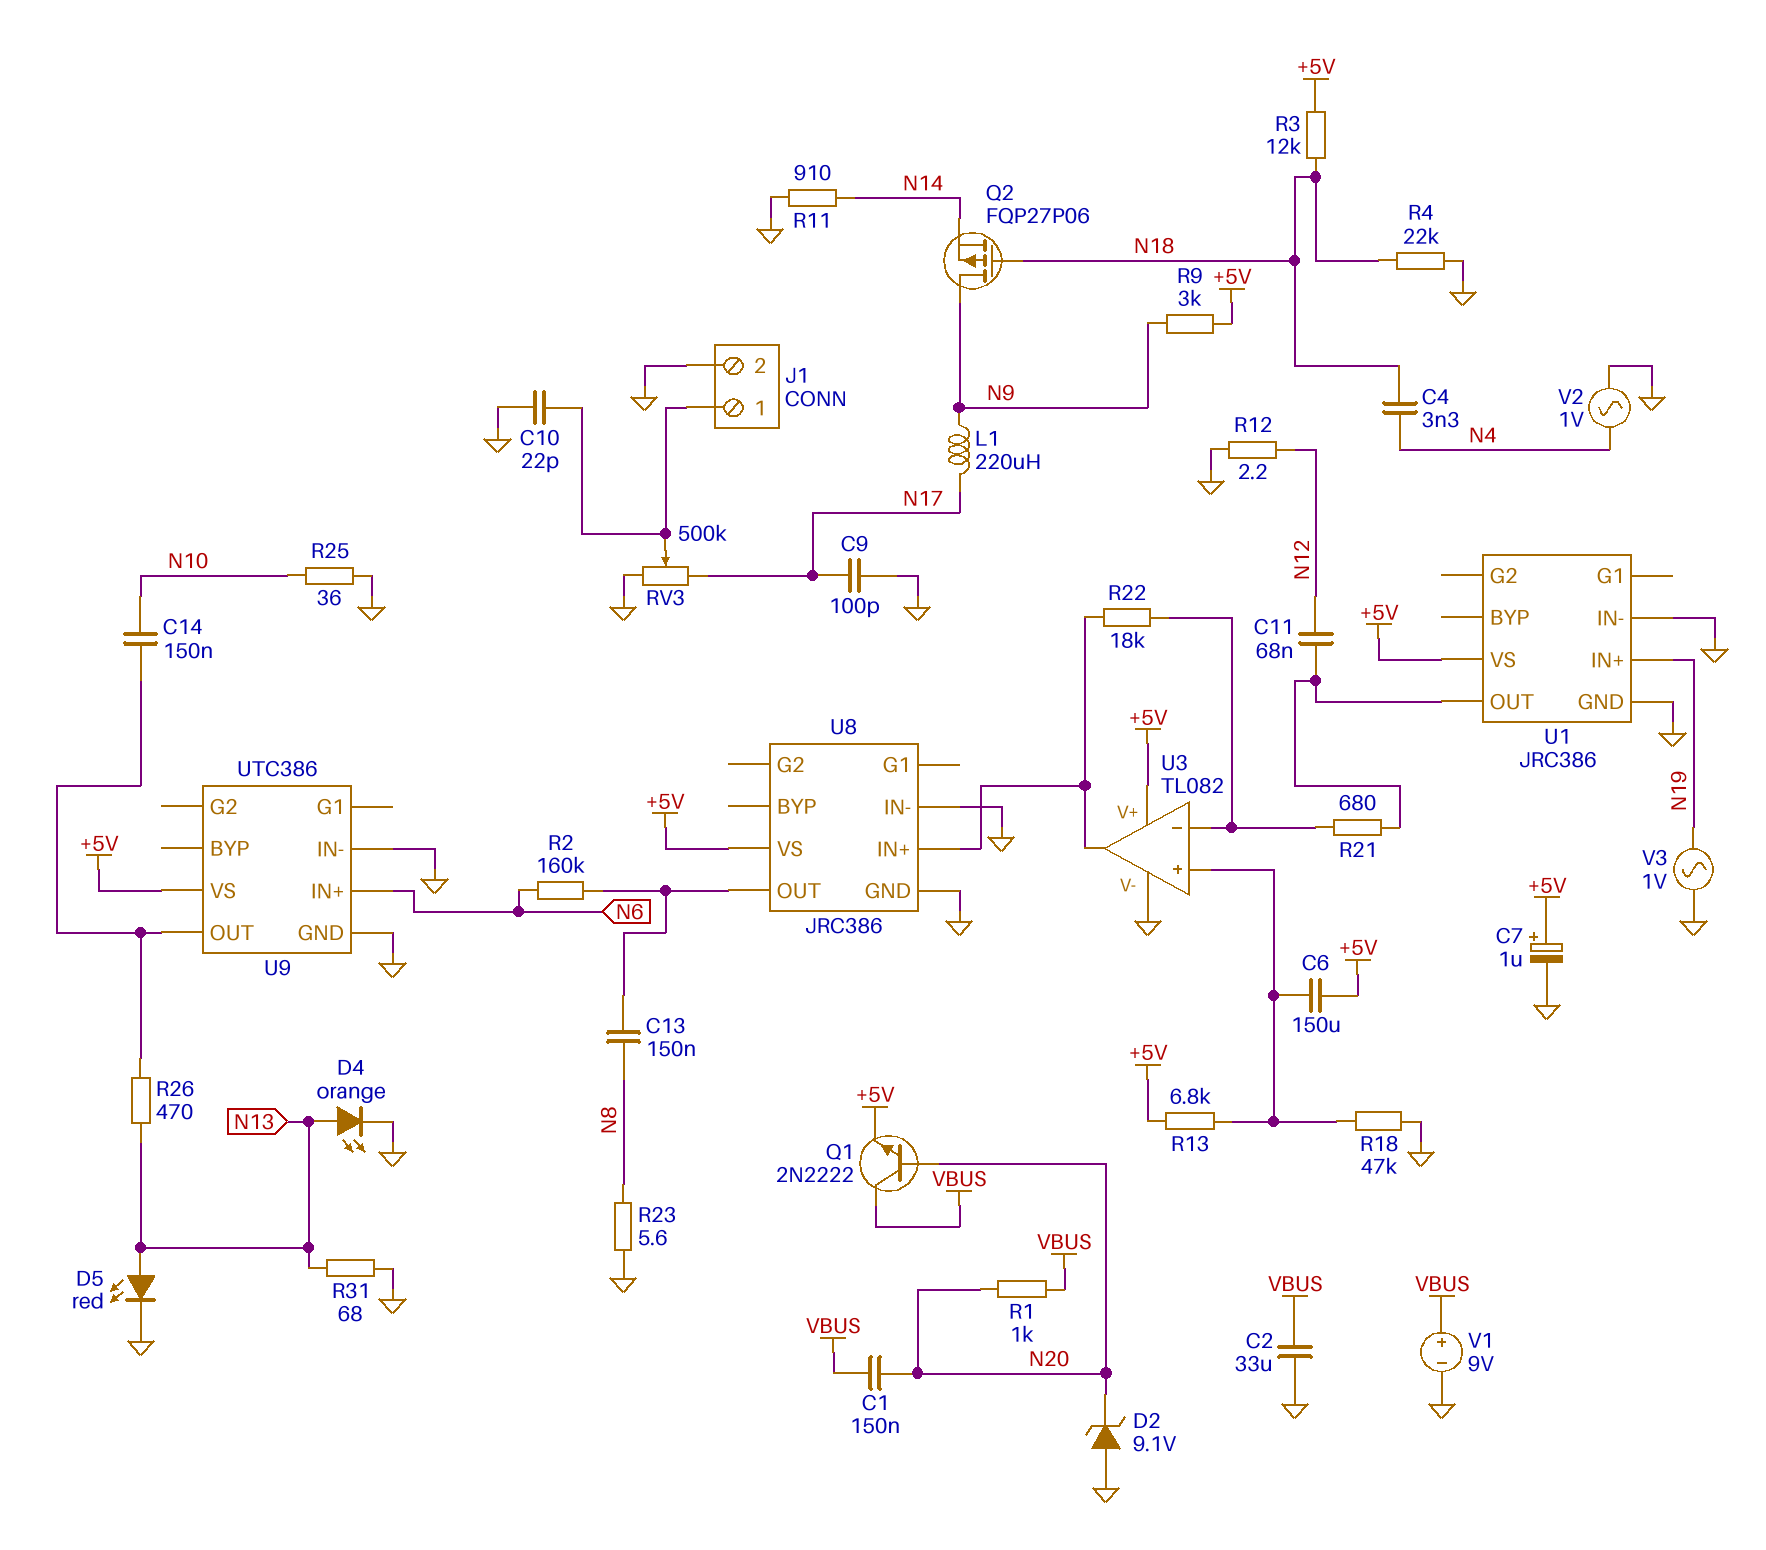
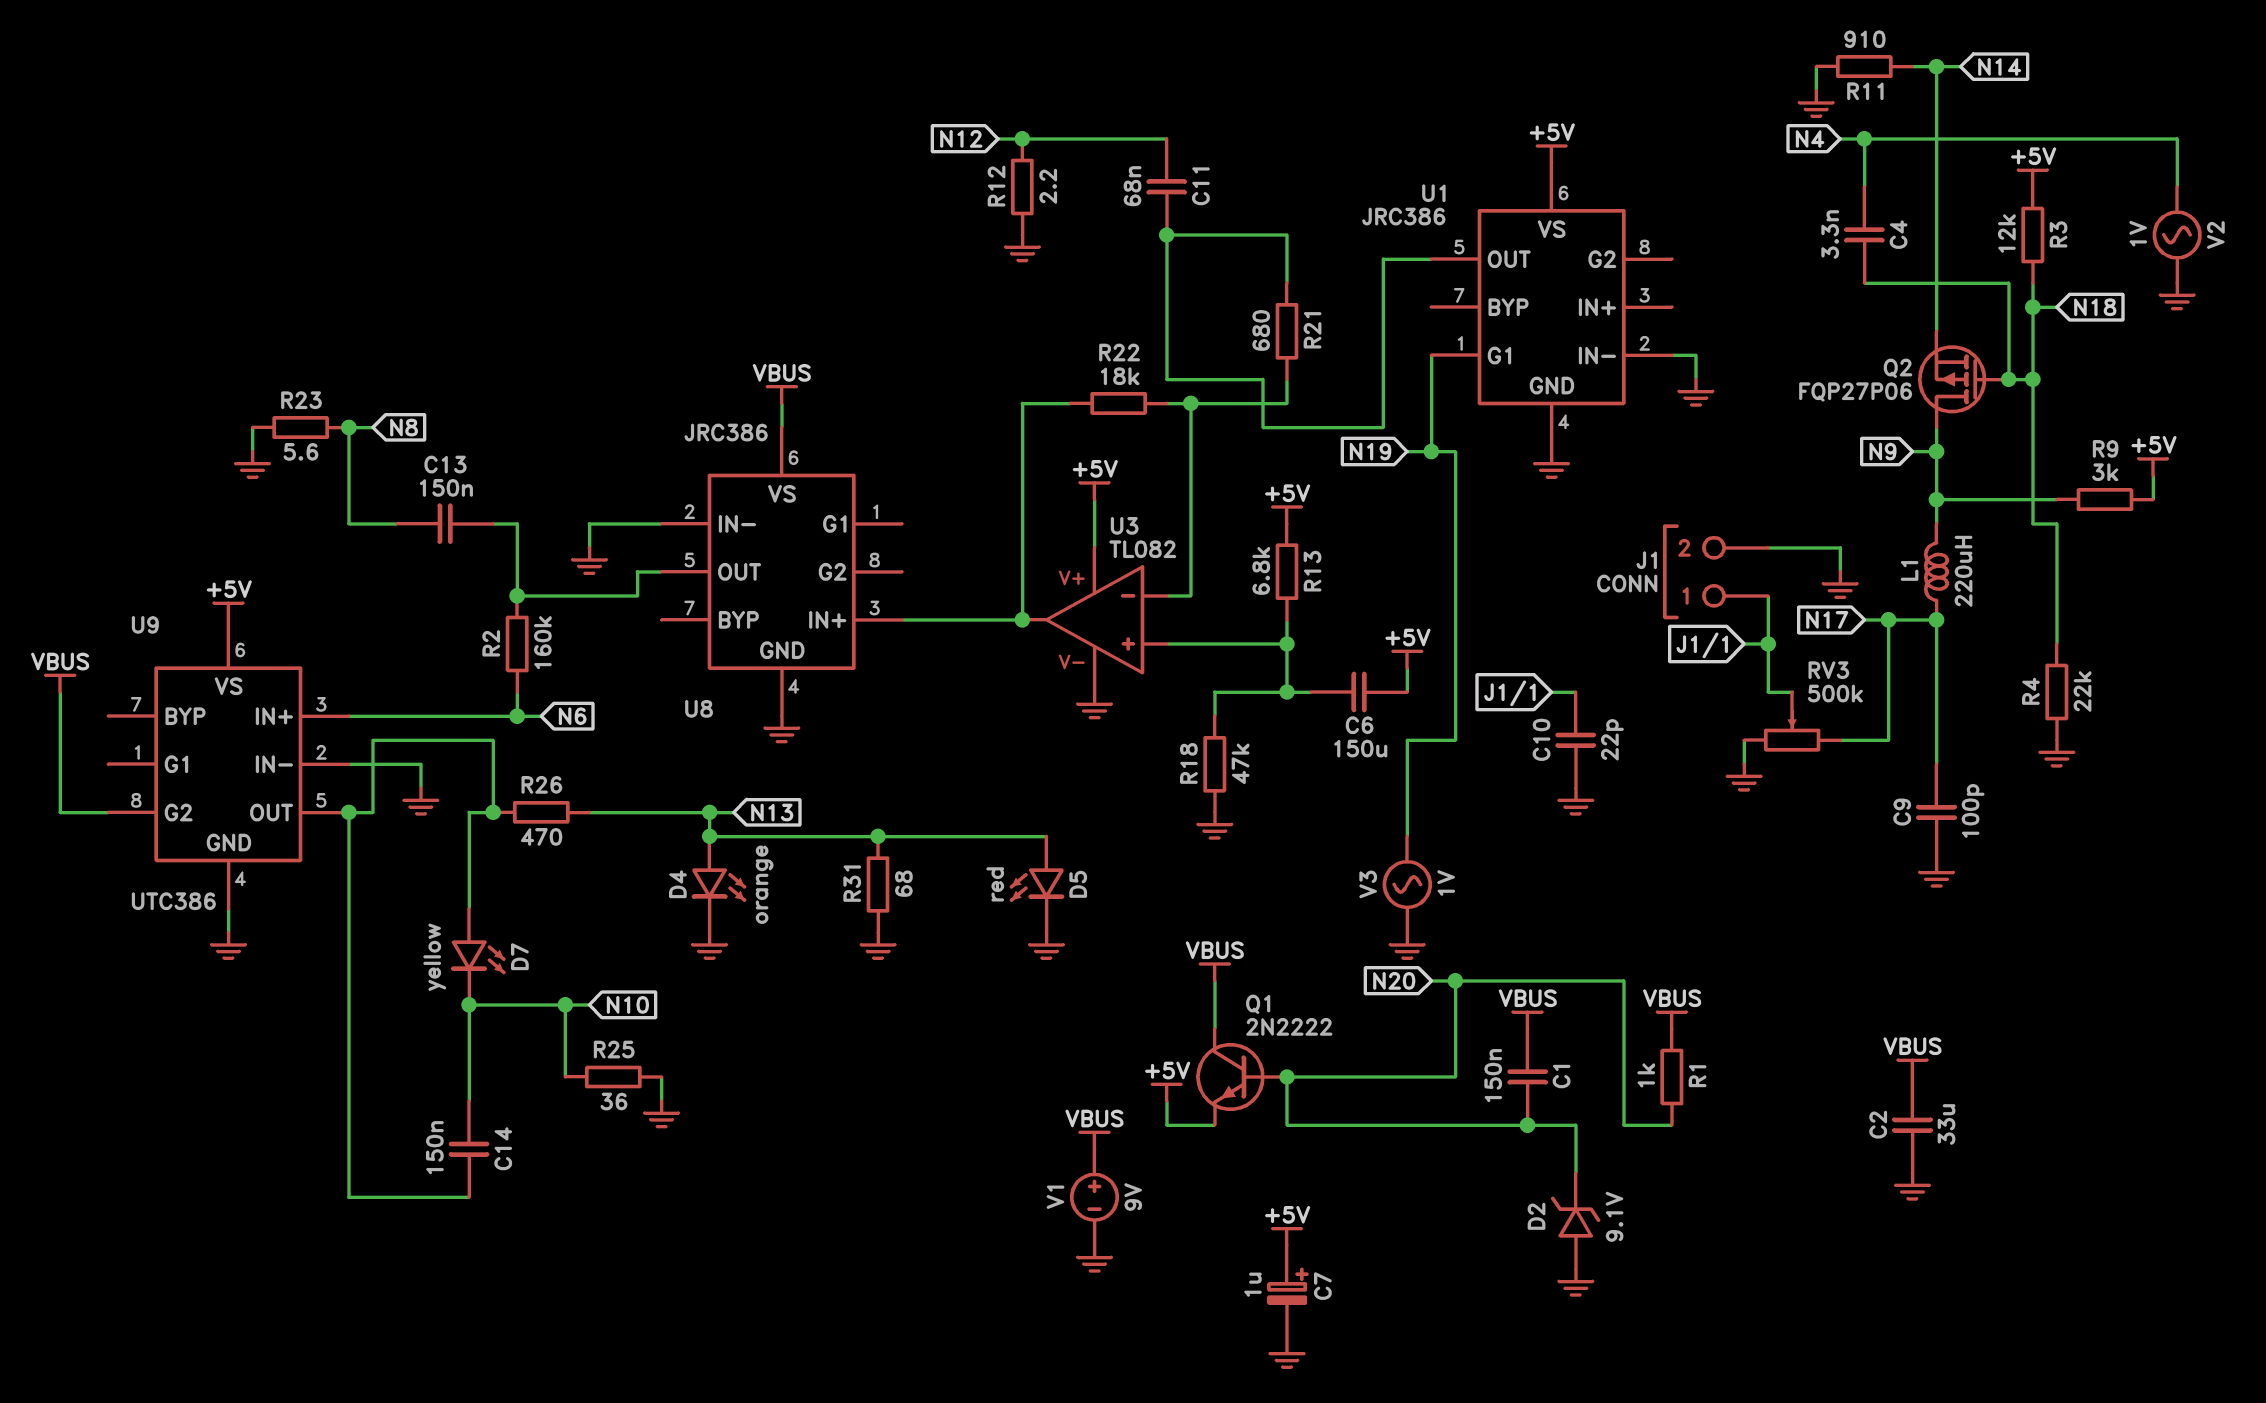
D7: none -> LED yellow (A U9/OUT, K N10)
U1 pin G1: none -> N19
U1 pin IN+: N19 -> none
U8 pin VS: +5V -> VBUS
U9 pin G2: none -> VBUS

